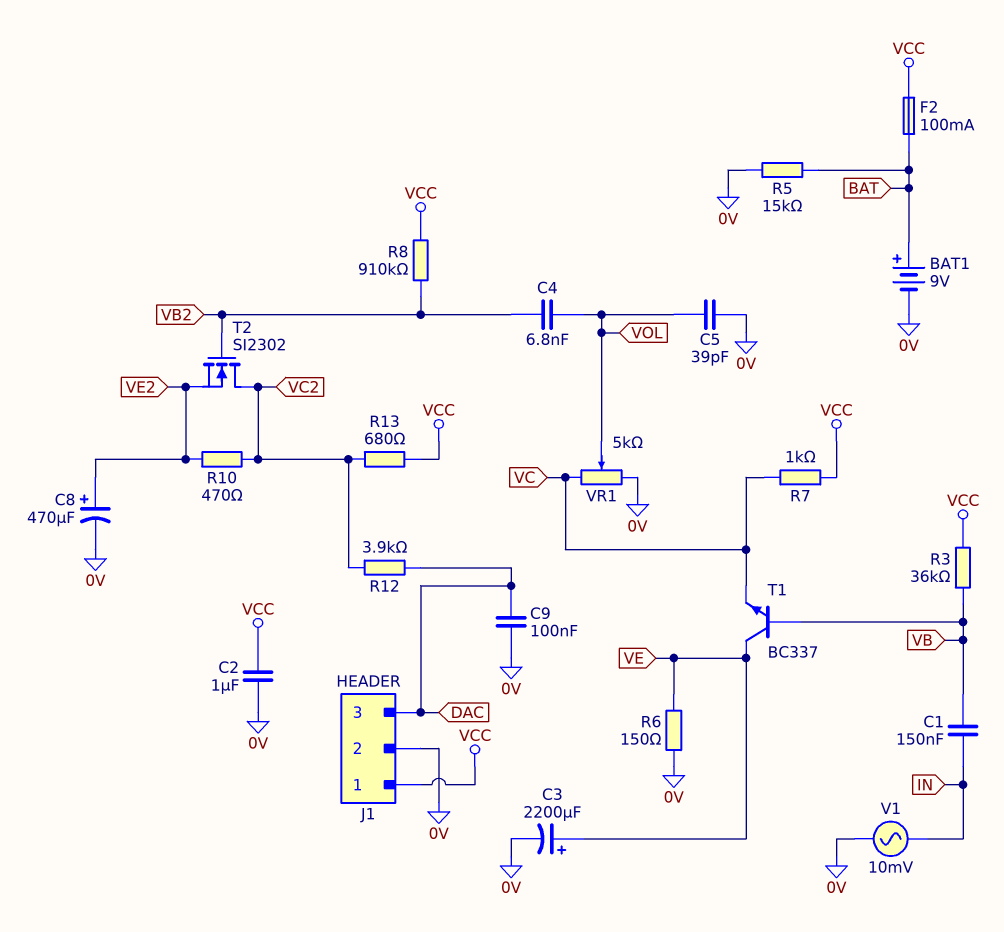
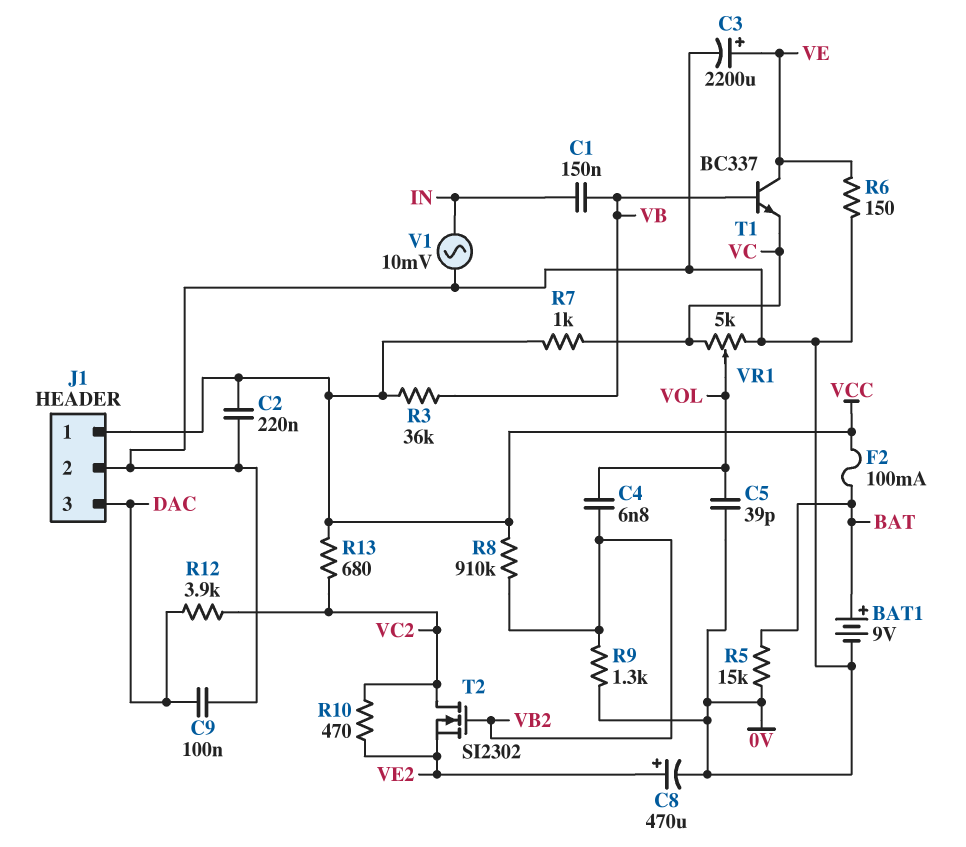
C2: 1uF (0V, VCC) -> 220nF (0V, VCC)
R9: none -> 1.3k (0V, VB2)

